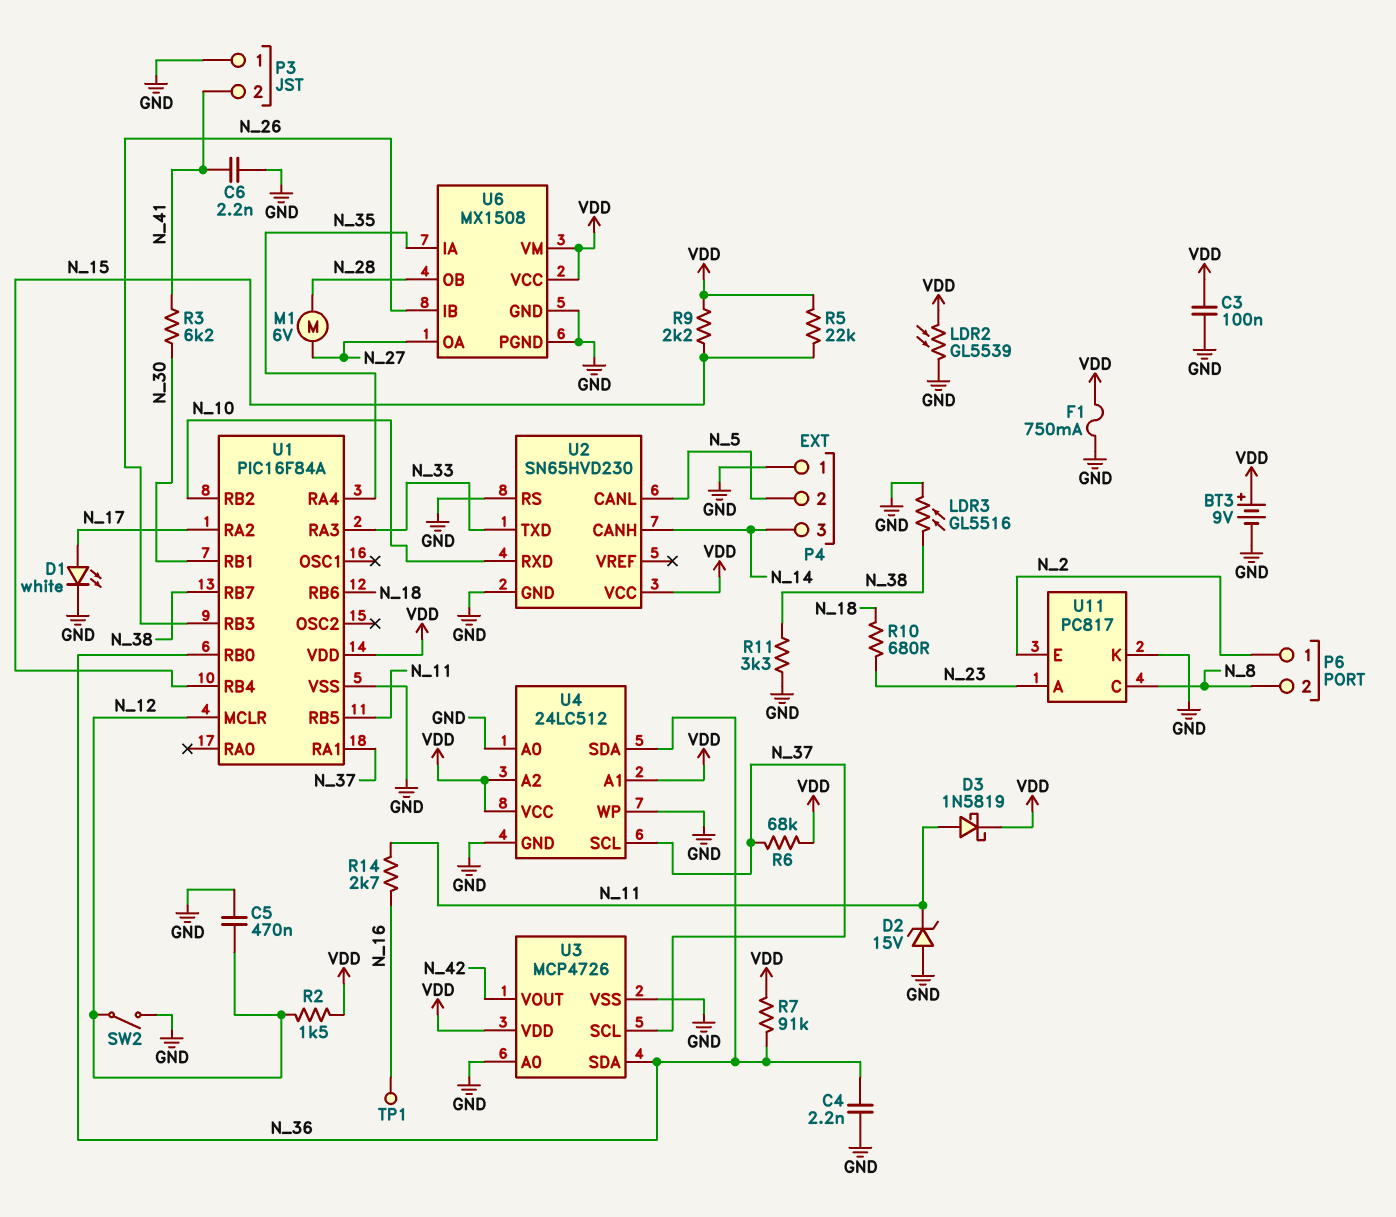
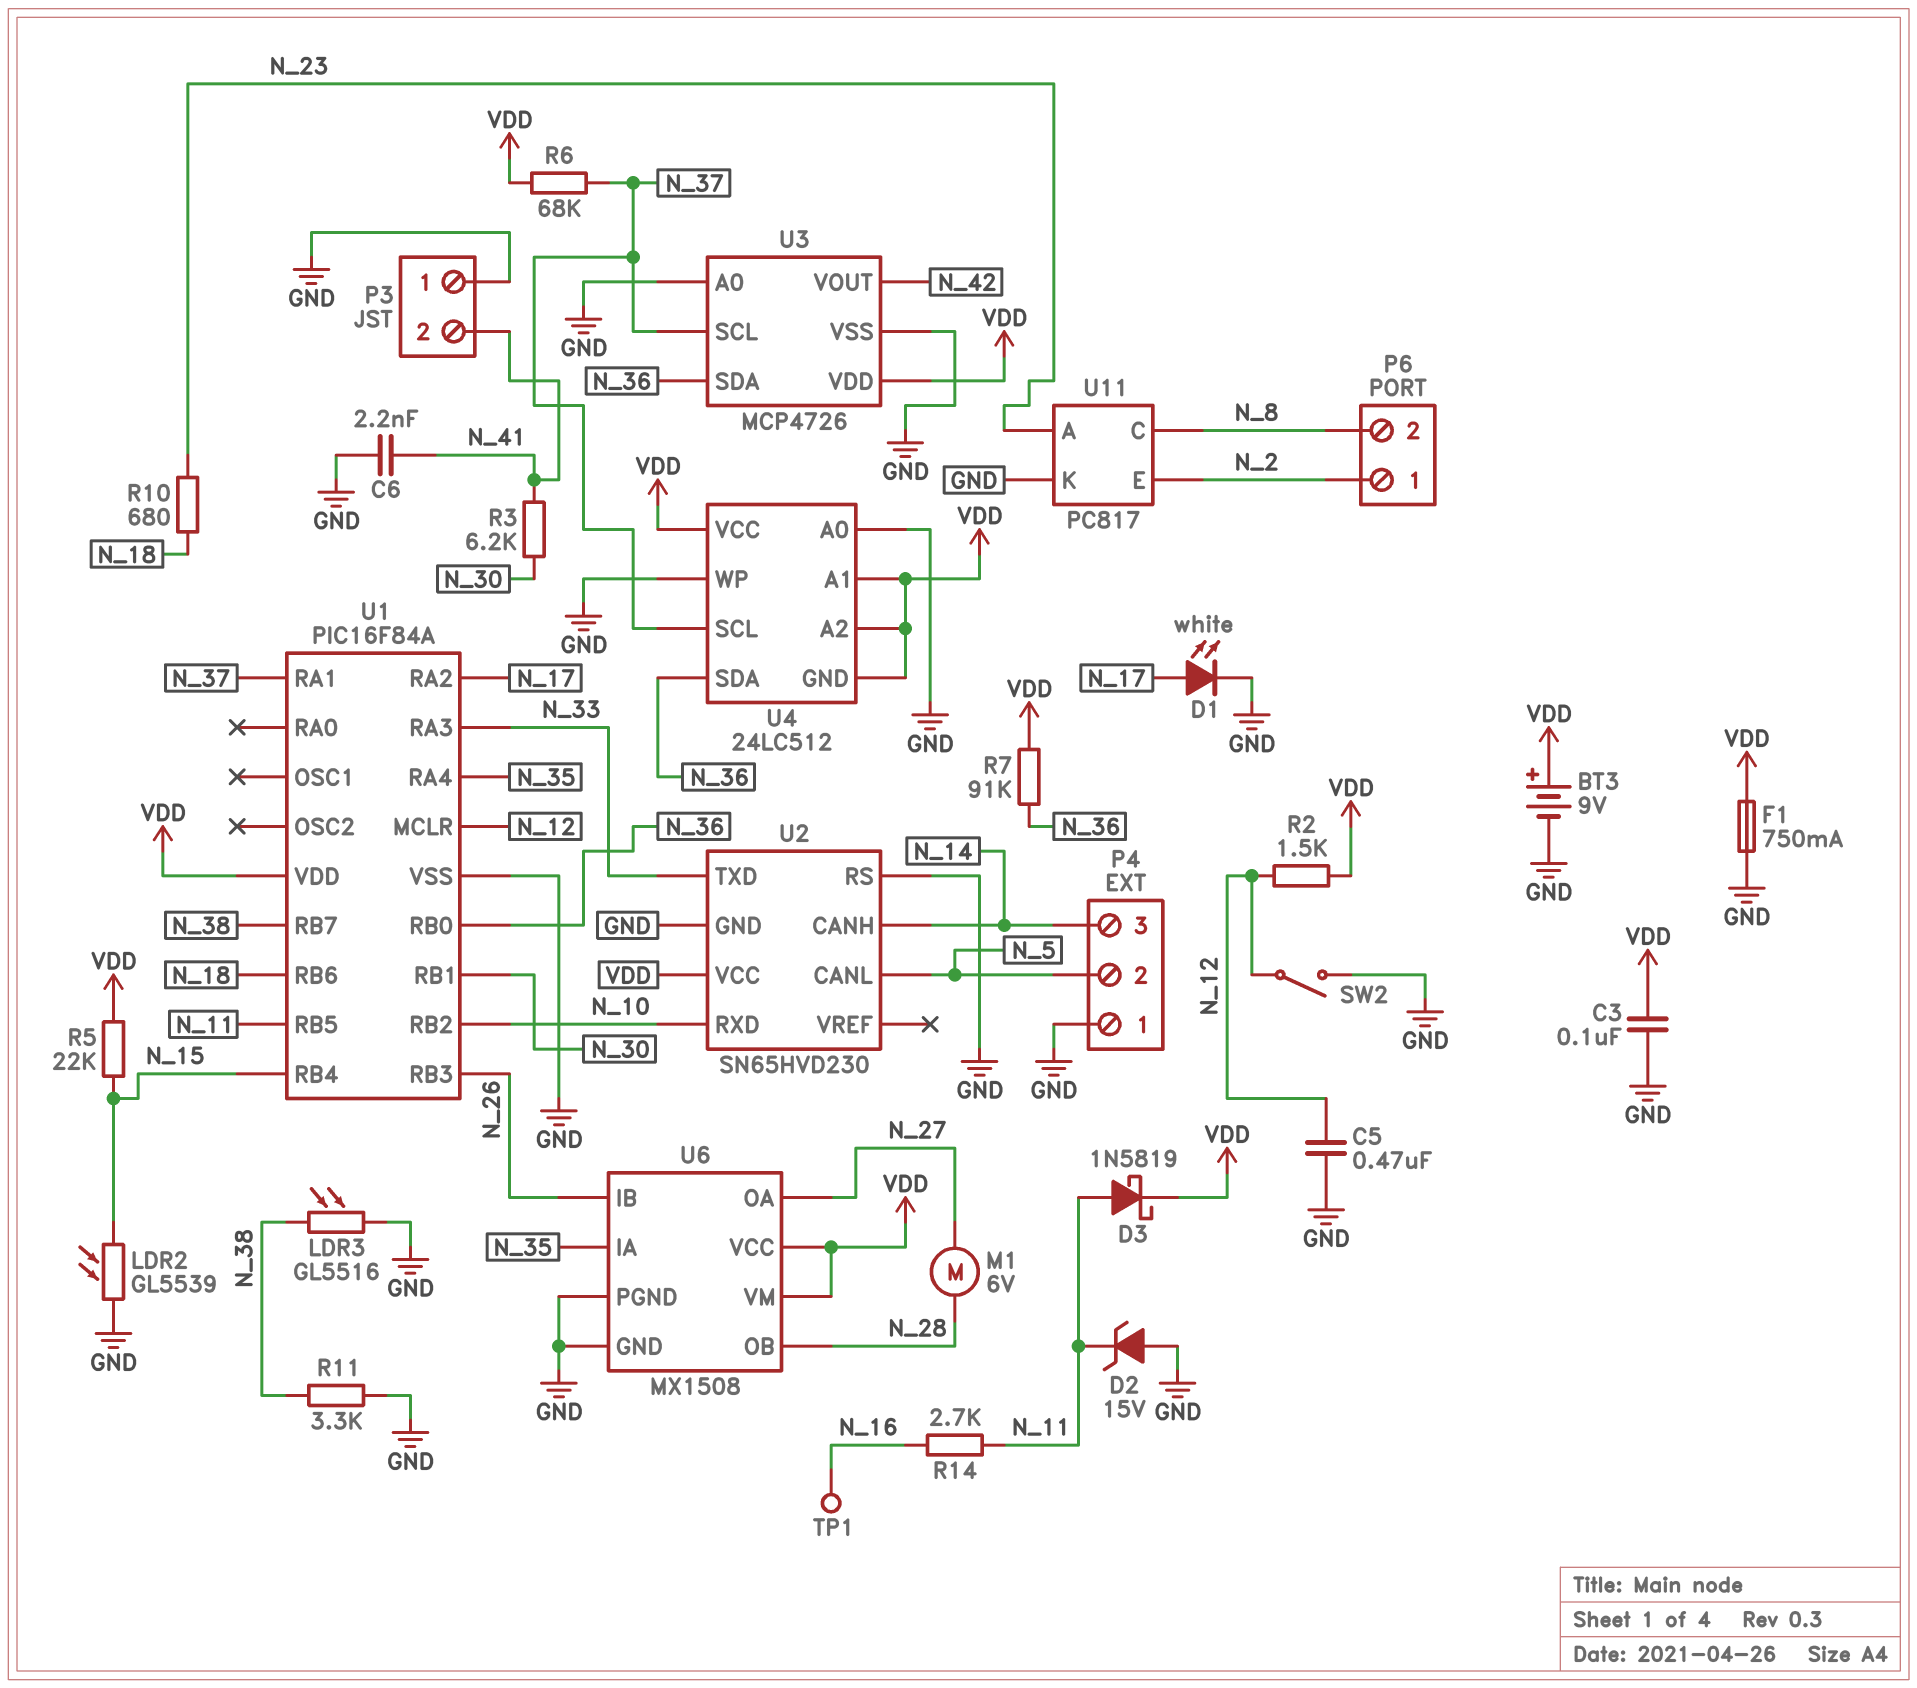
C4: 2.2nF (GND, N_36) -> none
LDR2: GL5539 (GND, VDD) -> GL5539 (GND, N_15)
R9: 2.2k (N_15, VDD) -> none
U4 pin GND: GND -> VDD

